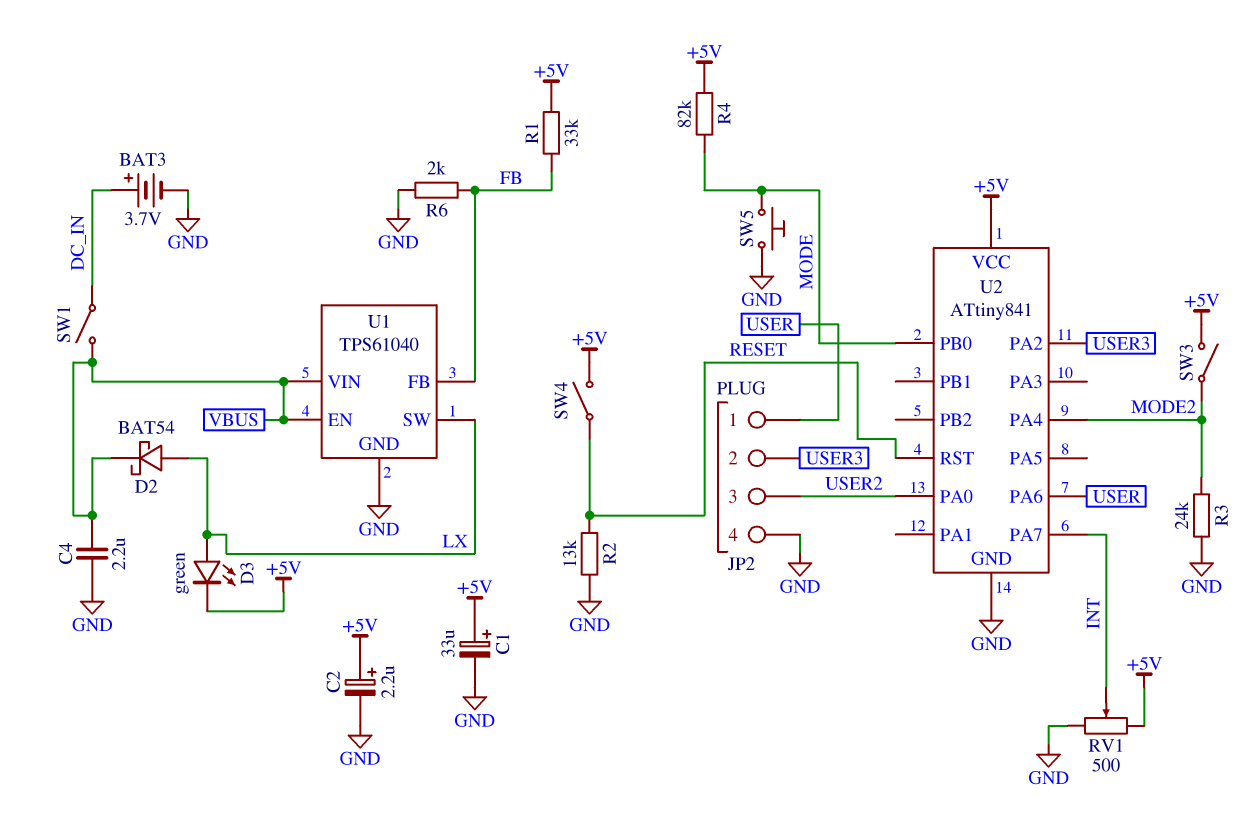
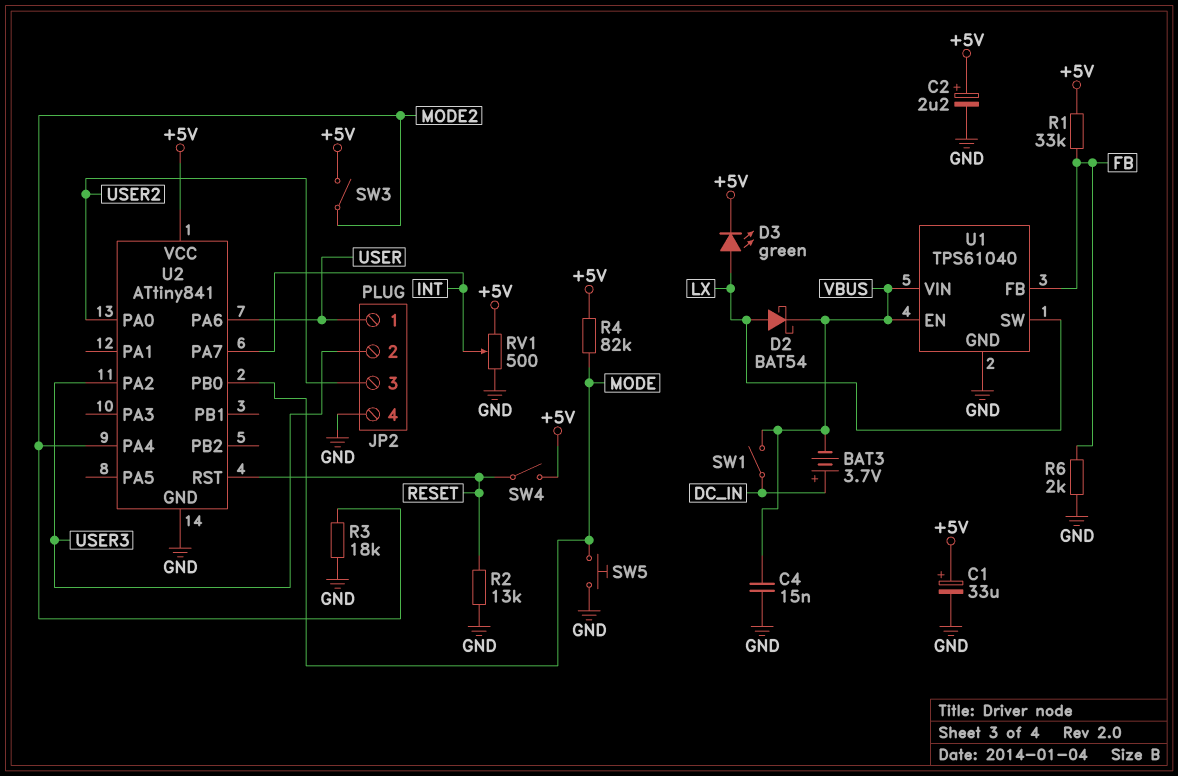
BAT3: 3.7V (plus DC_IN, minus GND) -> 3.7V (plus DC_IN, minus VBUS)
C4: 2.2uF (GND, VBUS) -> 15nF (GND, VBUS)
R3: 24k (GND, MODE2) -> 18k (GND, MODE2)

